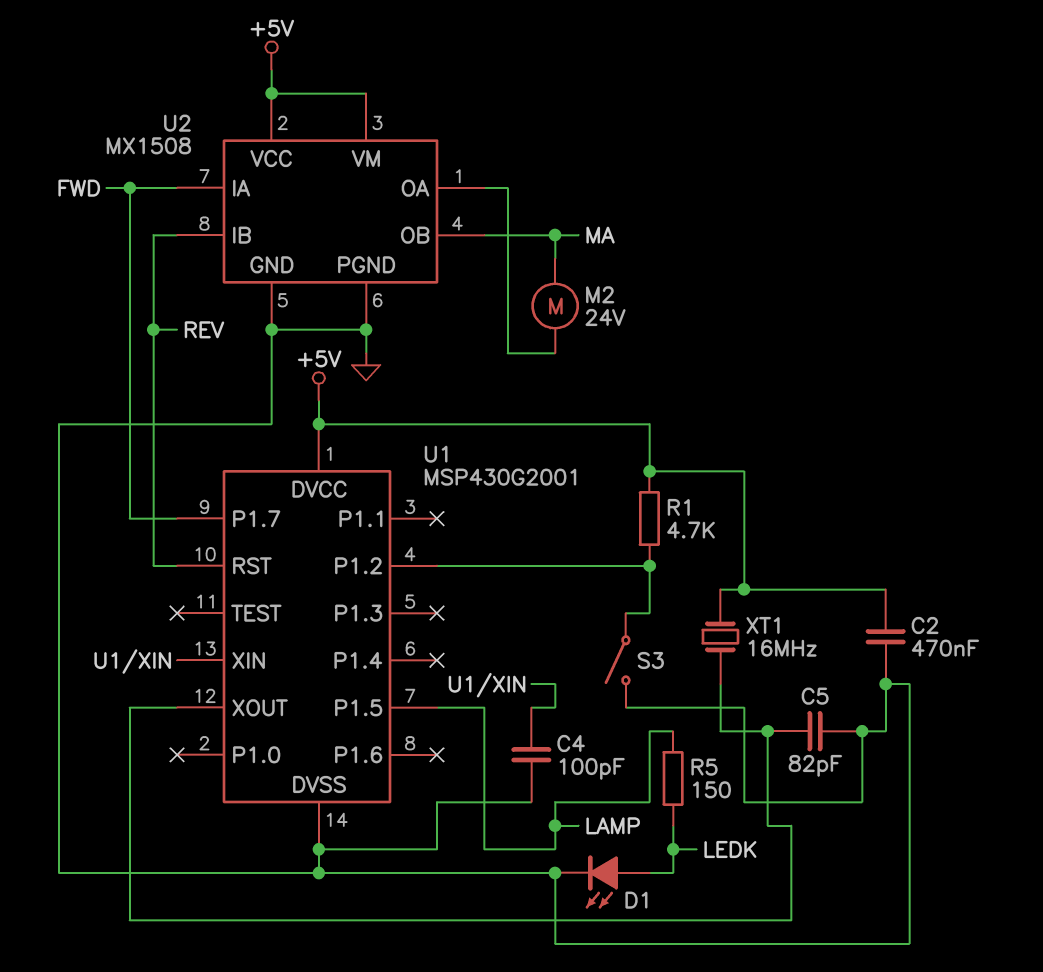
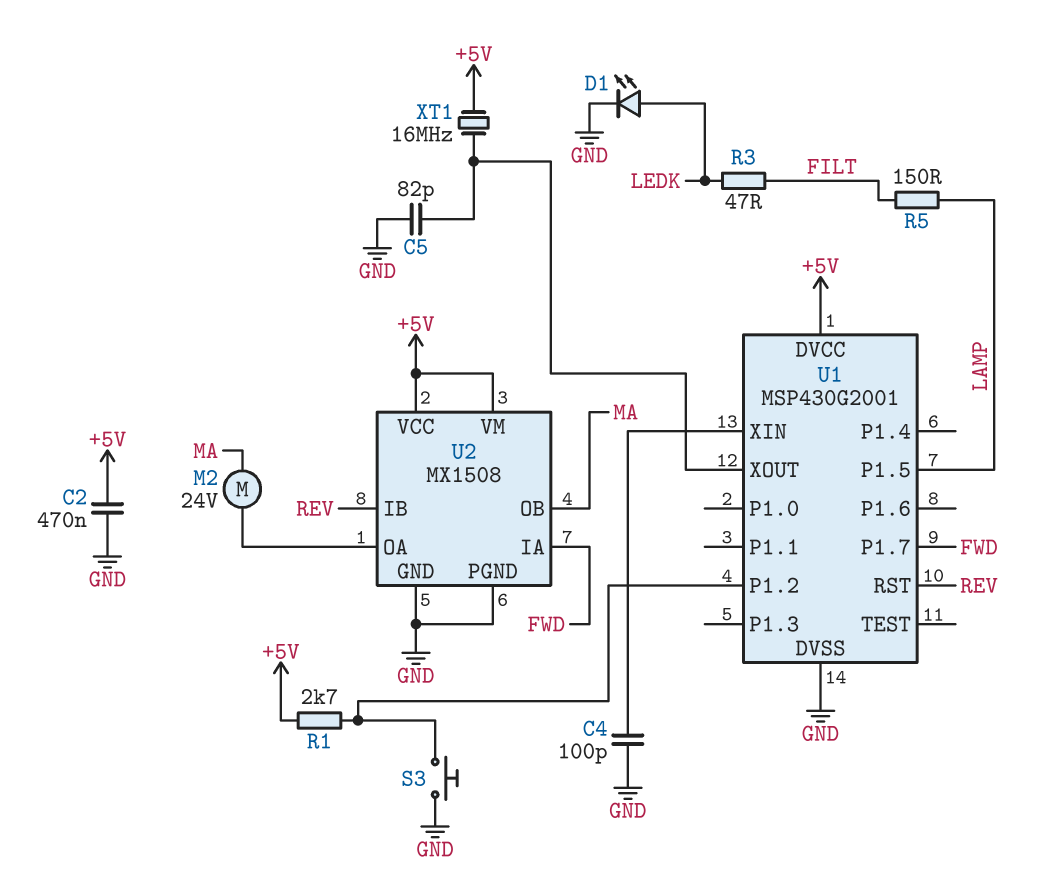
R1: 4.7k (+5V, U1/P1.2) -> 2.7k (+5V, U1/P1.2)
R3: none -> 47 (FILT, LEDK)
R5: 150 (LAMP, LEDK) -> 150 (FILT, LAMP)
S3: switch (GND, U1/P1.2) -> button (GND, U1/P1.2)

